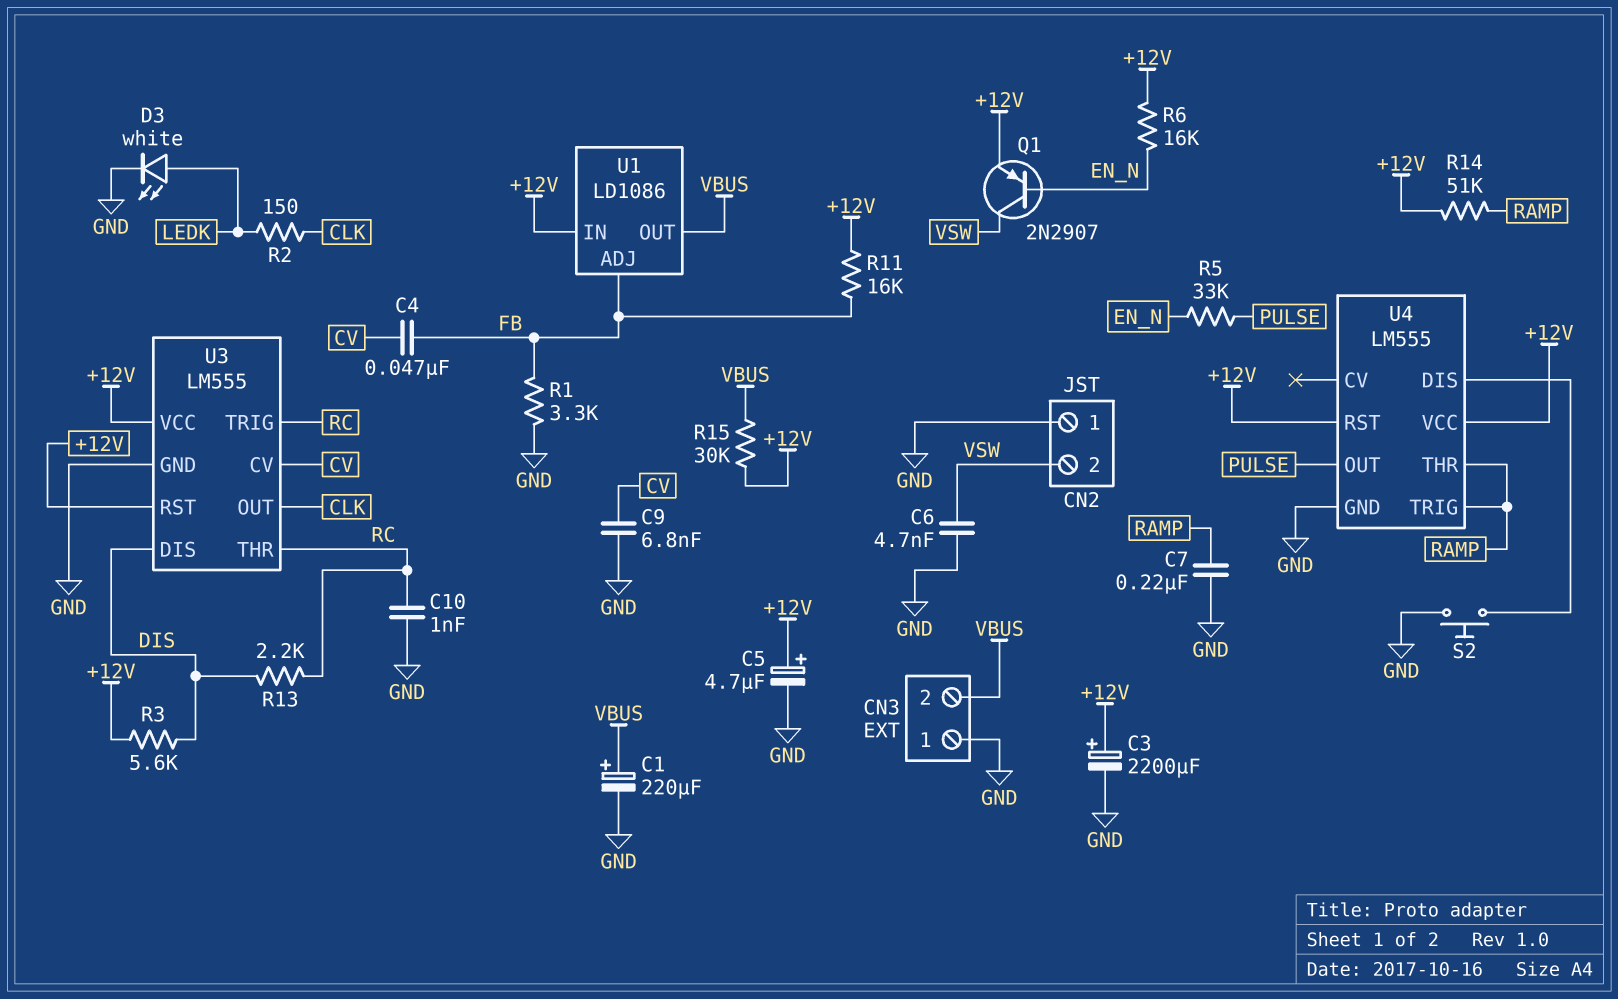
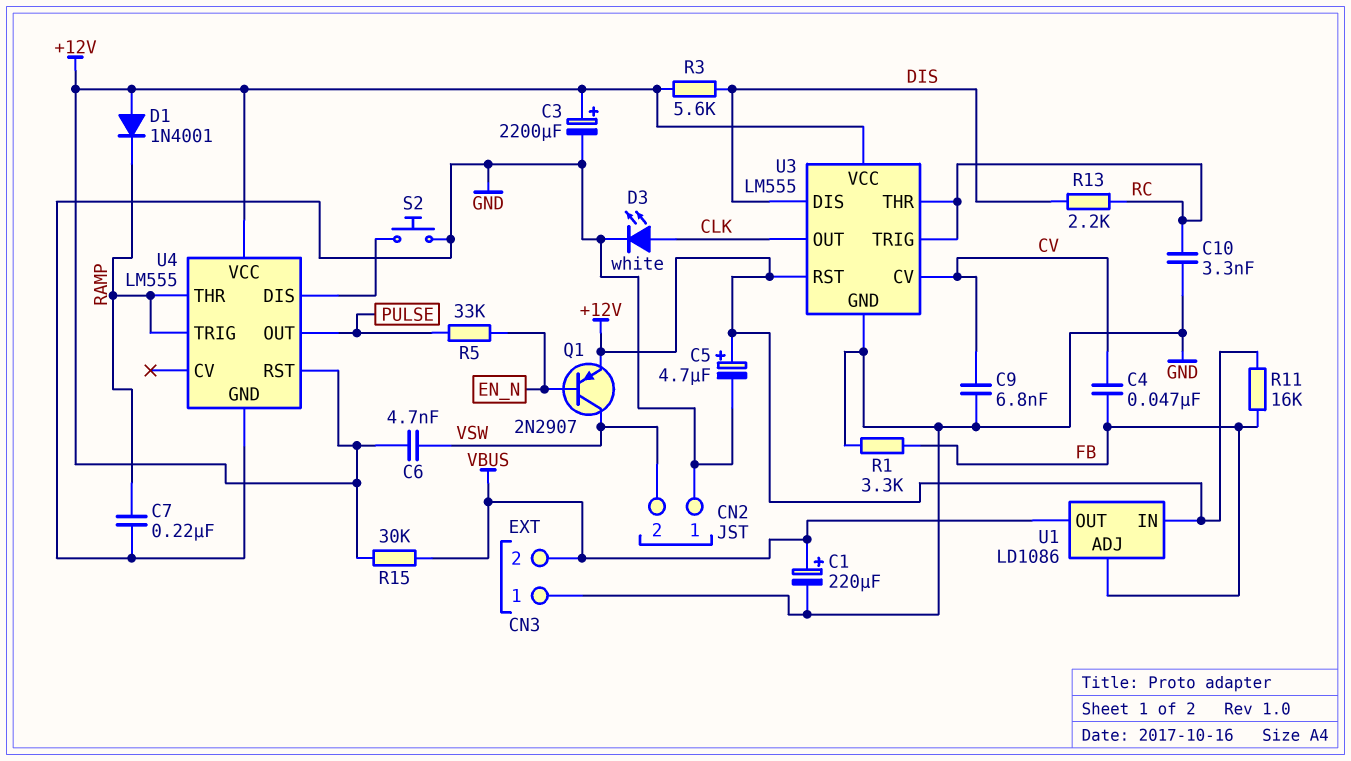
C6: 4.7nF (GND, VSW) -> 4.7nF (+12V, VSW)
C10: 1nF (GND, RC) -> 3.3nF (GND, RC)
D1: none -> diode 1N4001 (A +12V, K RAMP)
D3: LED white (A LEDK, K GND) -> LED white (A CLK, K GND)
R2: 150 (CLK, LEDK) -> none
R6: 16k (+12V, EN_N) -> none
R14: 51k (+12V, RAMP) -> none

